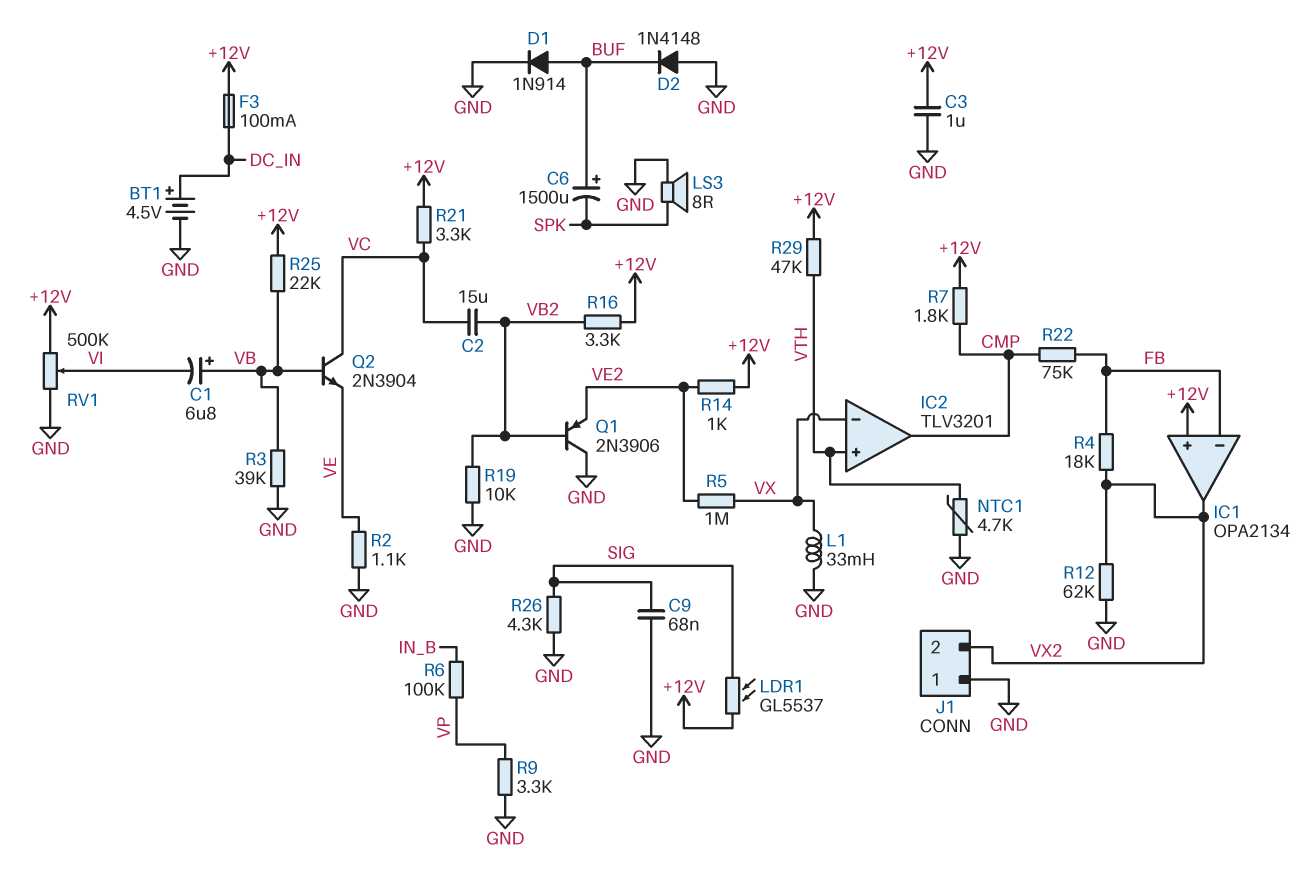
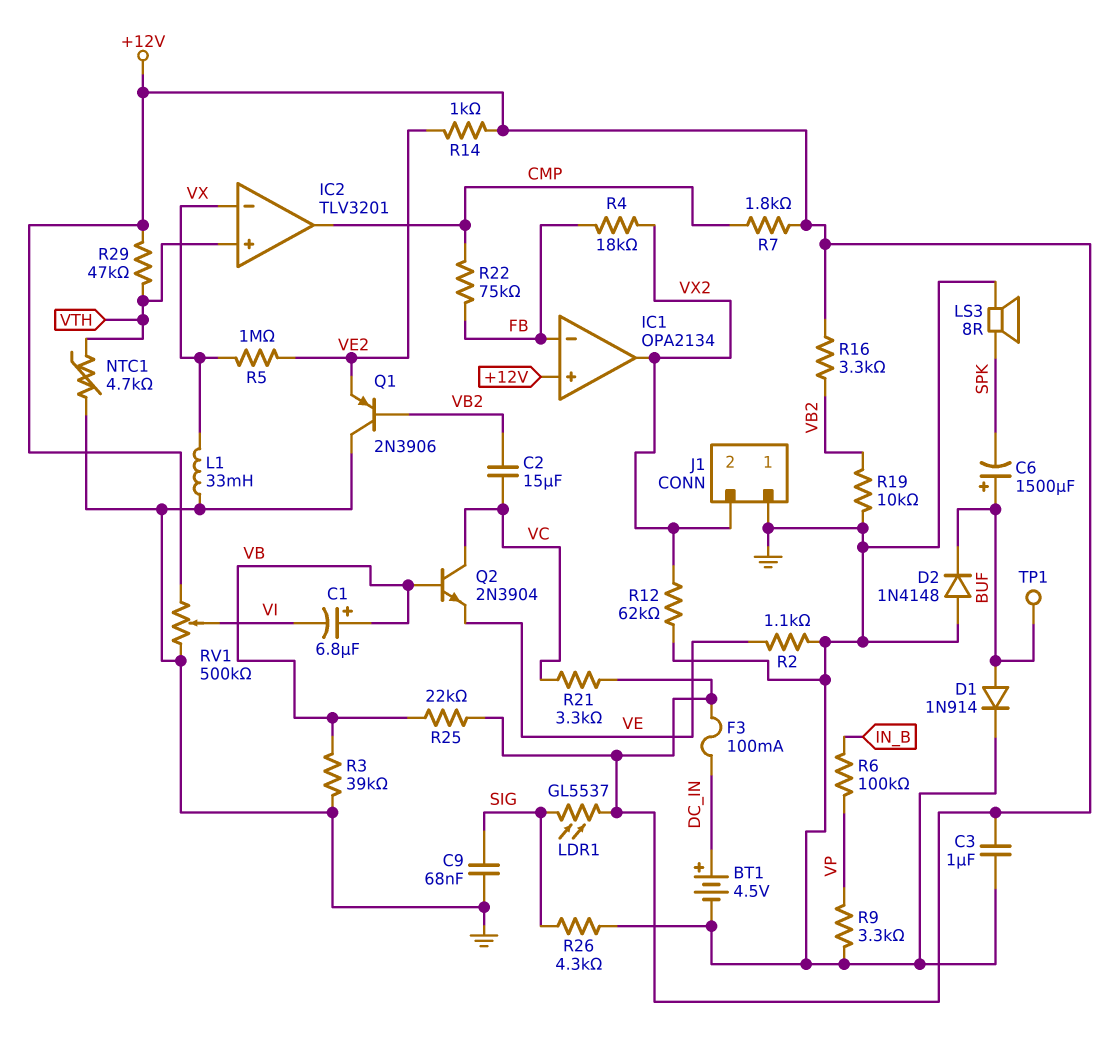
TP1: none -> test point (BUF)

